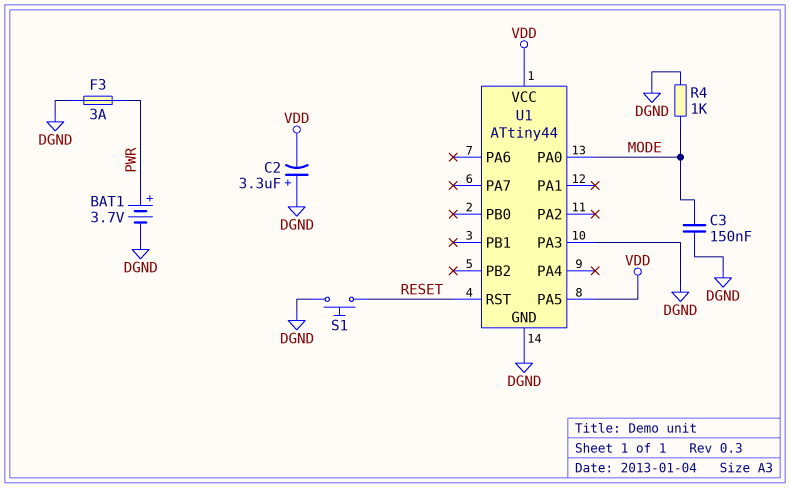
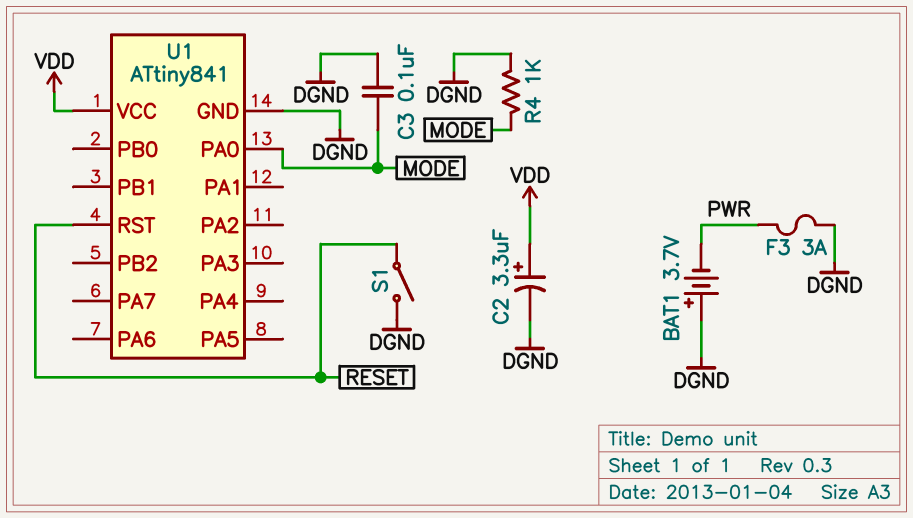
BAT1: 3.7V (plus PWR, minus DGND) -> 3.7V (plus DGND, minus PWR)
C2: 3.3uF (plus DGND, minus VDD) -> 3.3uF (plus VDD, minus DGND)
C3: 150nF (DGND, MODE) -> 100nF (DGND, MODE)
S1: button (DGND, RESET) -> switch (DGND, RESET)
U1: ATtiny44 -> ATtiny841
U1 pin PA3: DGND -> none
U1 pin PA5: VDD -> none

